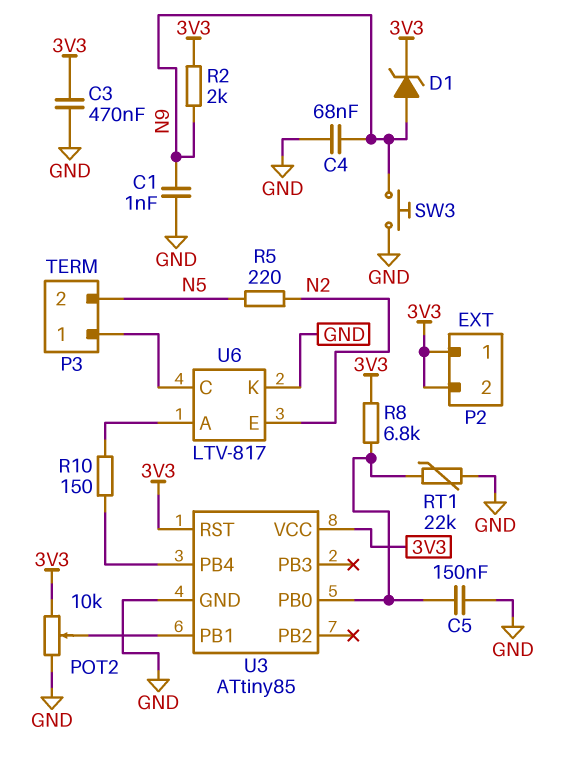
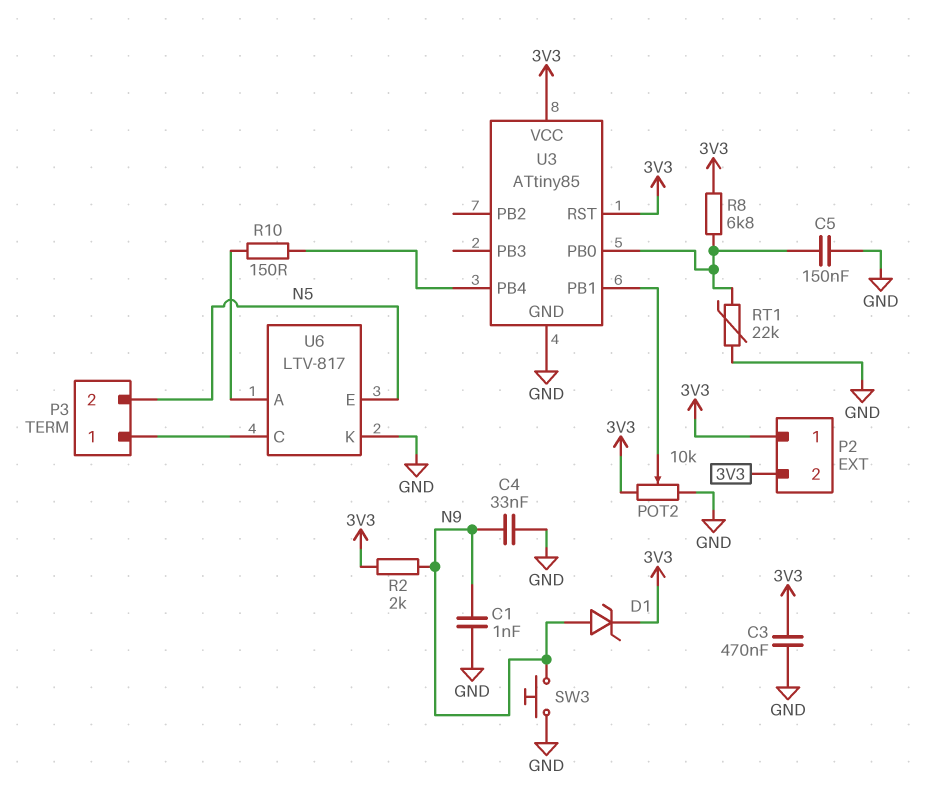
C4: 68nF (GND, N9) -> 33nF (GND, N9)
R5: 220 (N2, N5) -> none
U6 pin E: N2 -> N5

